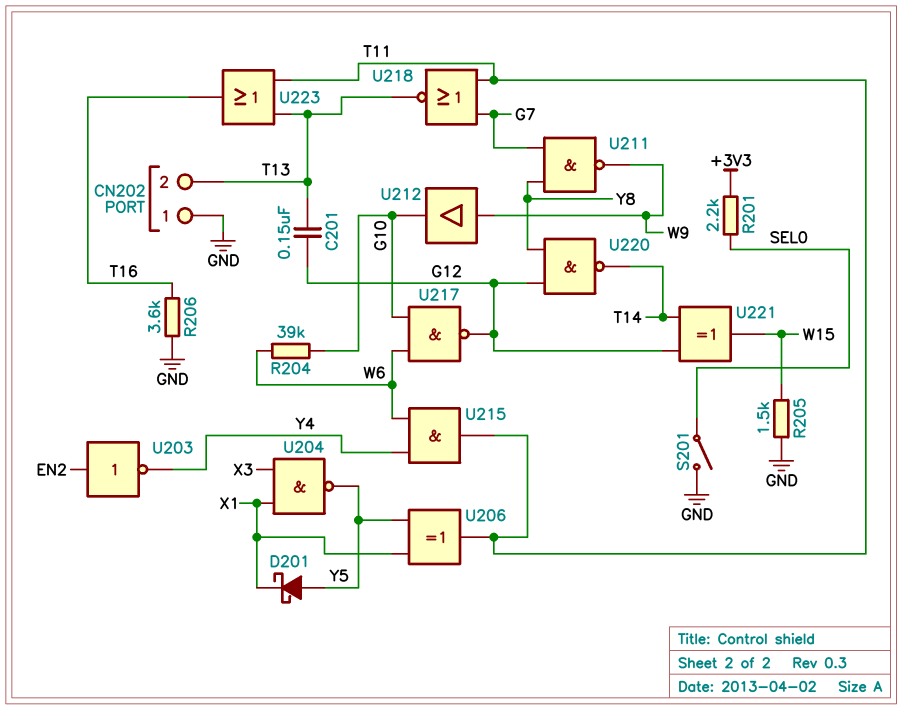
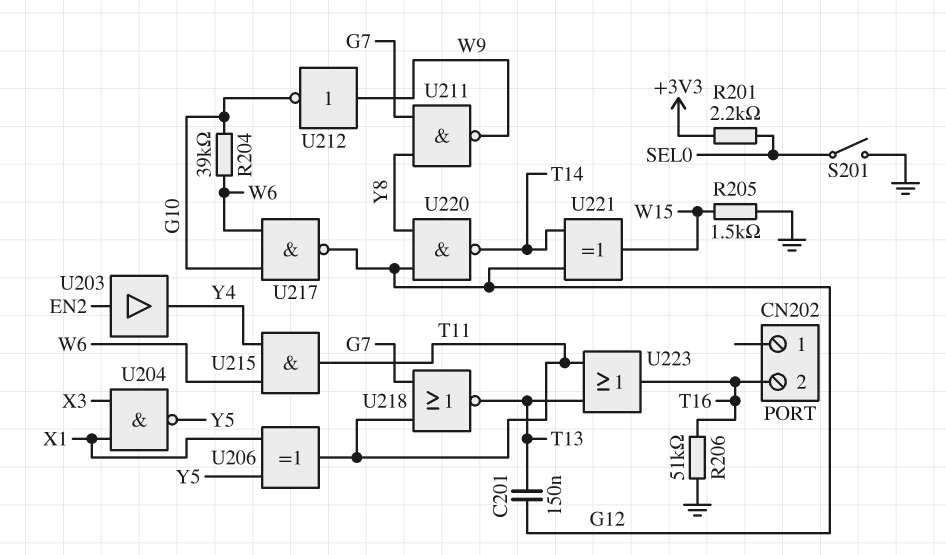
CN202 pin 1: GND -> none
CN202 pin 2: T13 -> T16
D201: schottky (A Y5, K X1) -> none
R206: 3.6k (GND, T16) -> 51k (GND, T16)
U203: NOT (in EN2, out Y4) -> buffer (in EN2, out Y4)
U212: buffer (in W9, out G10) -> NOT (in W9, out G10)

